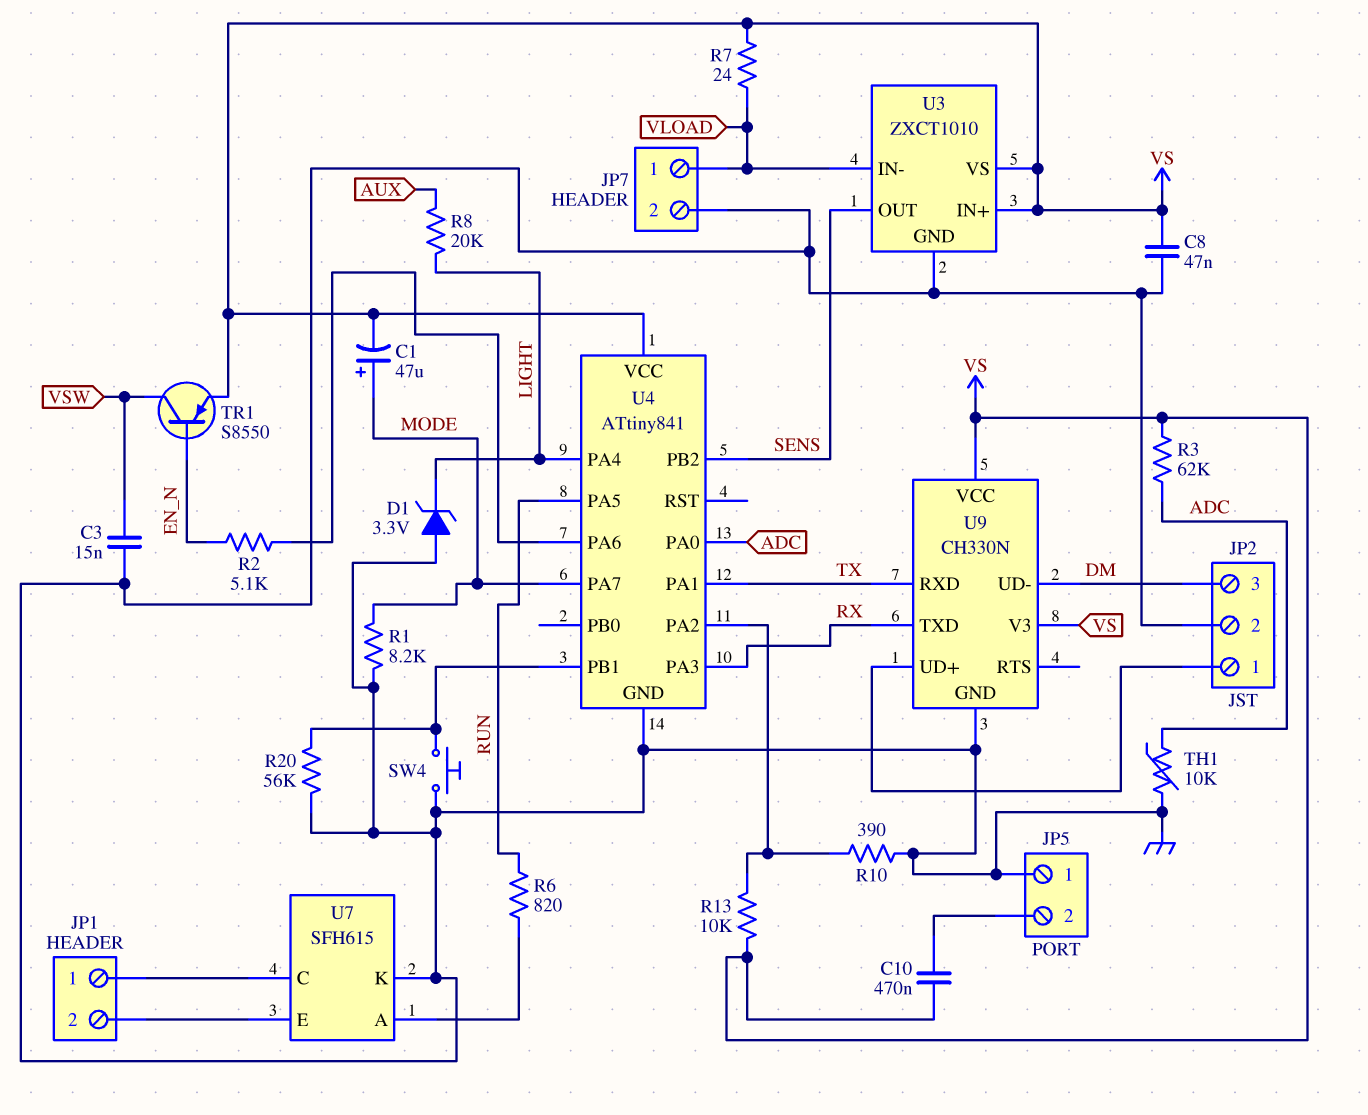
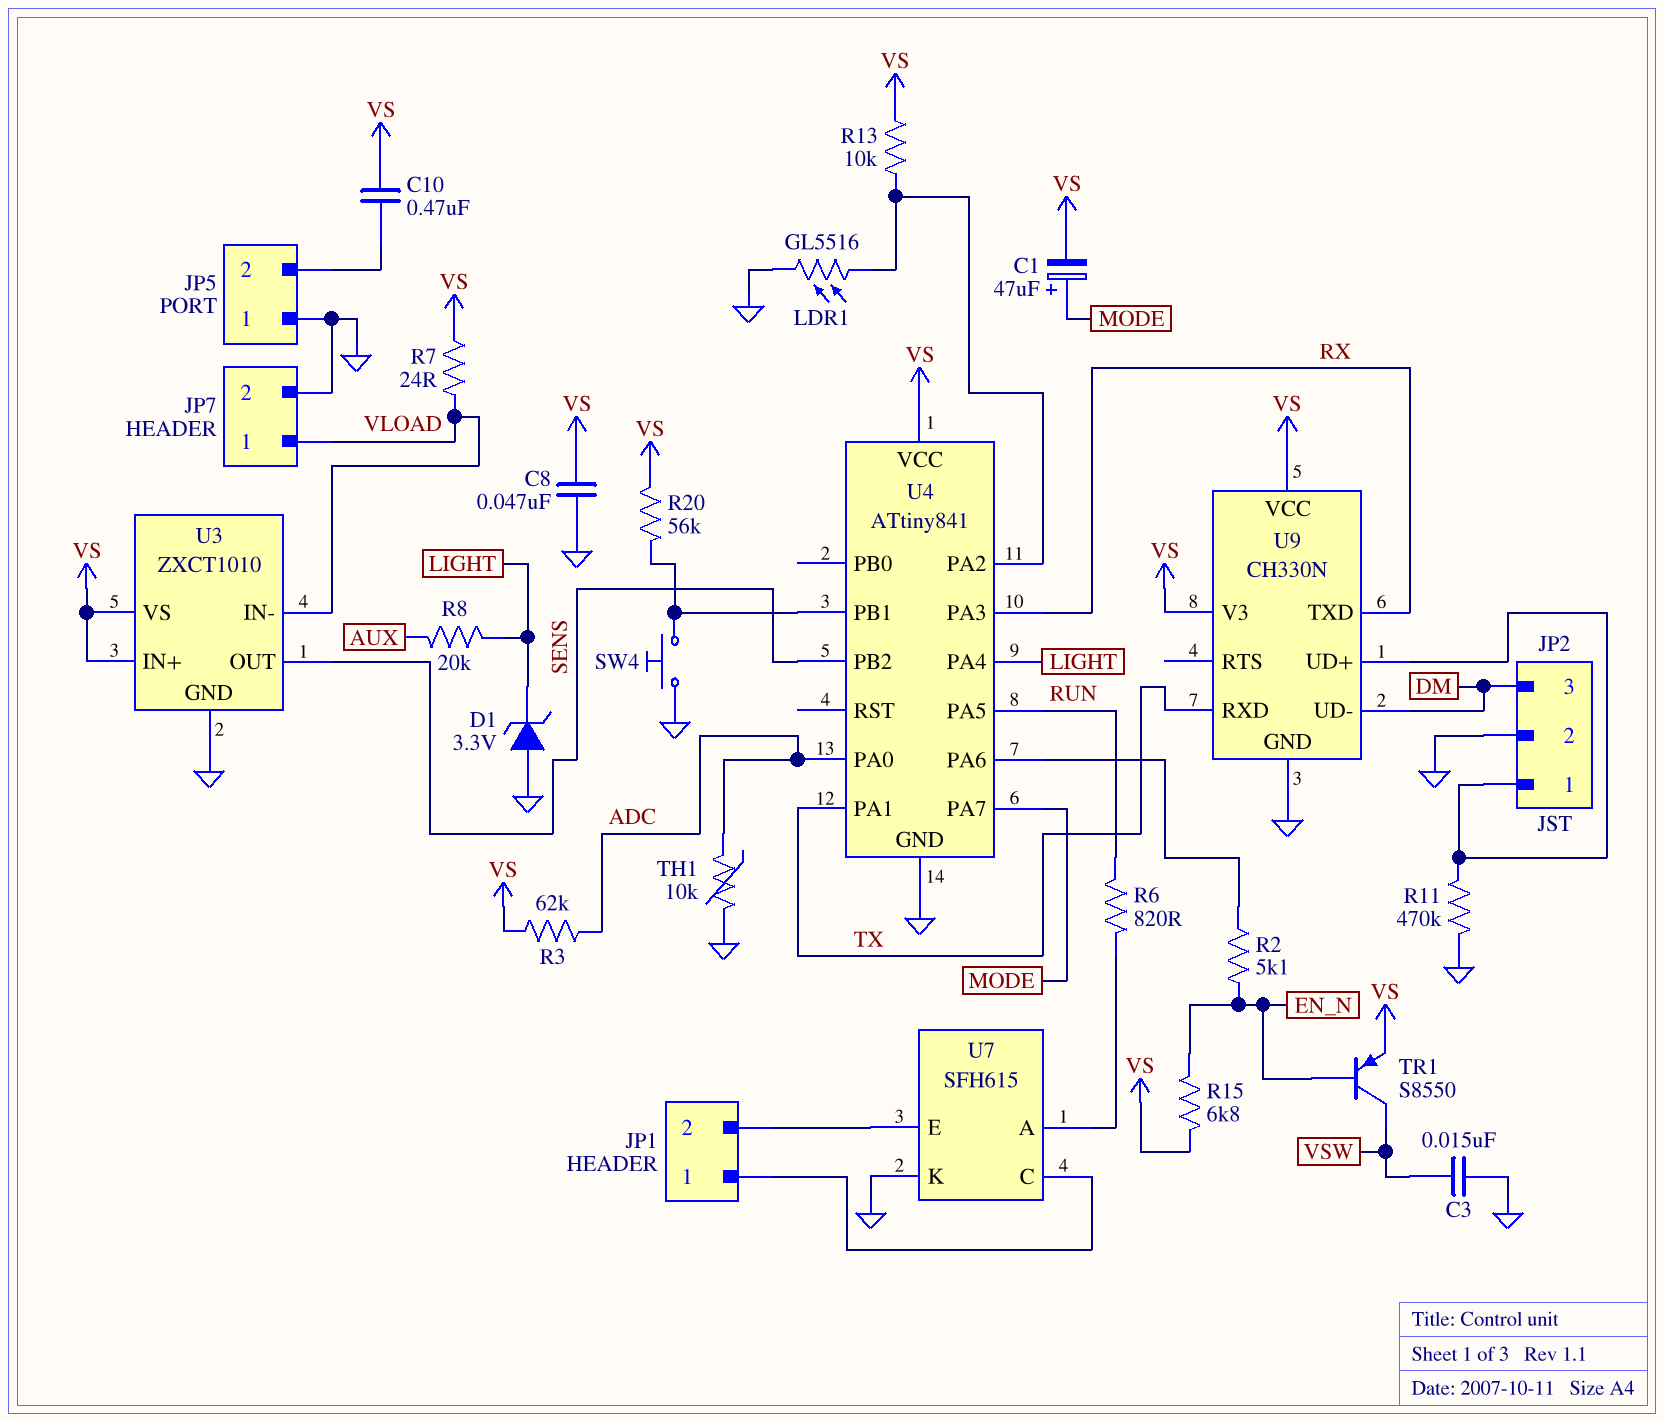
LDR1: none -> GL5516 (GND, U4/PA2)
R1: 8.2k (GND, MODE) -> none
R10: 390 (GND, U4/PA2) -> none
R11: none -> 470k (GND, JP2/1)
R15: none -> 6.8k (EN_N, VS)
R20: 56k (GND, U4/PB1) -> 56k (U4/PB1, VS)

